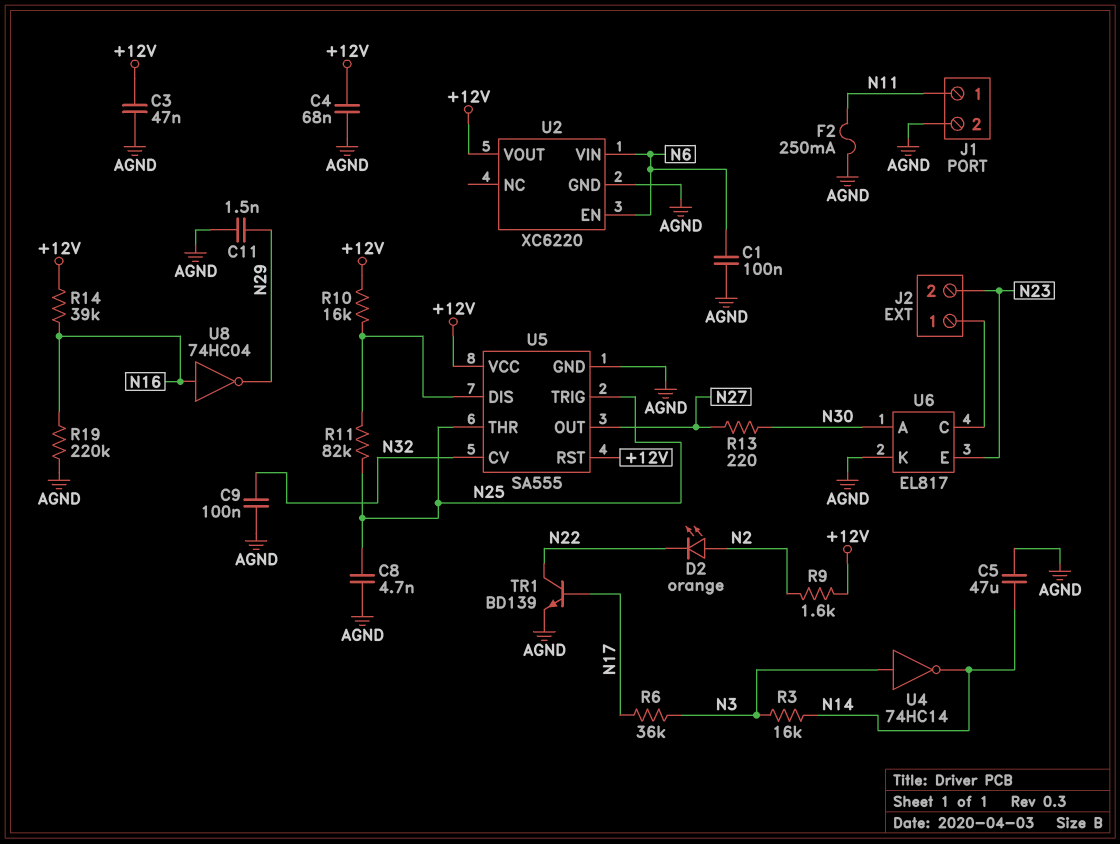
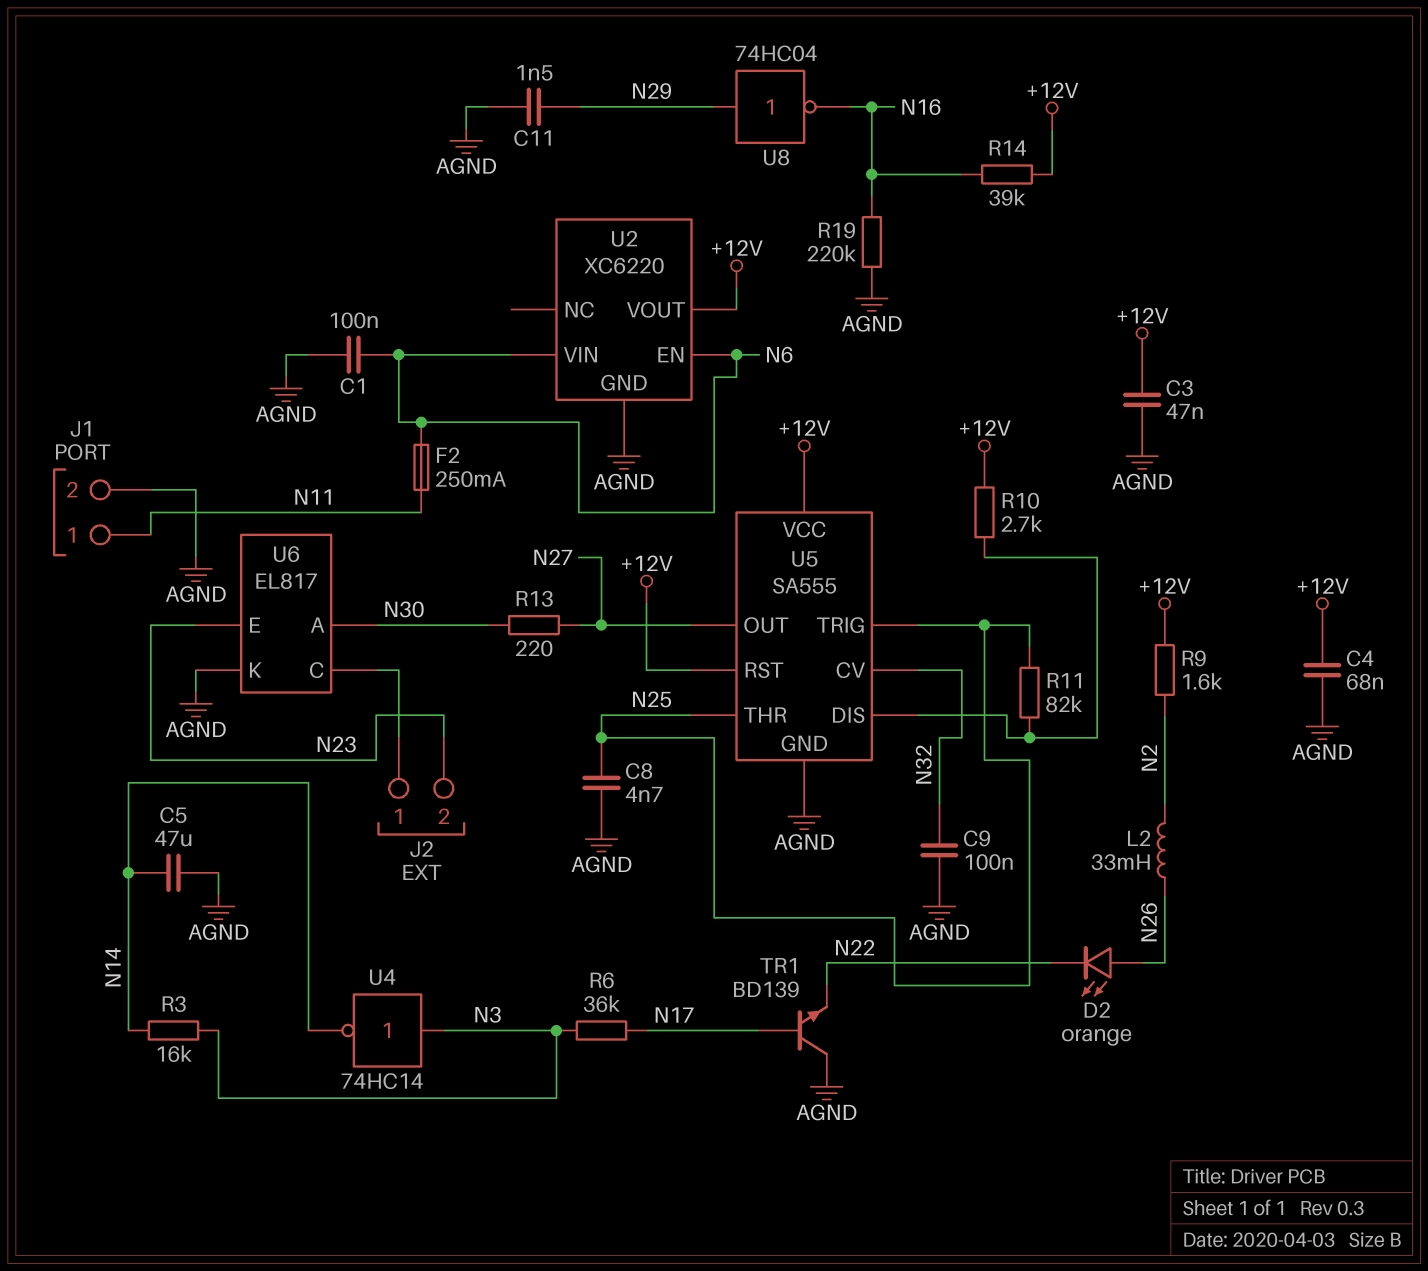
D2: LED orange (A N2, K N22) -> LED orange (A N26, K N22)
F2: 250mA (AGND, N11) -> 250mA (N6, N11)
L2: none -> 33mH (N2, N26)
R10: 16k (+12V, U5/DIS) -> 2.7k (+12V, U5/DIS)
TR1: NPN BD139 (B N17, C N22, E AGND) -> NPN BD139 (B N17, C AGND, E N22)
U8: NOT 74HC04 (in N16, out N29) -> NOT 74HC04 (in N29, out N16)

